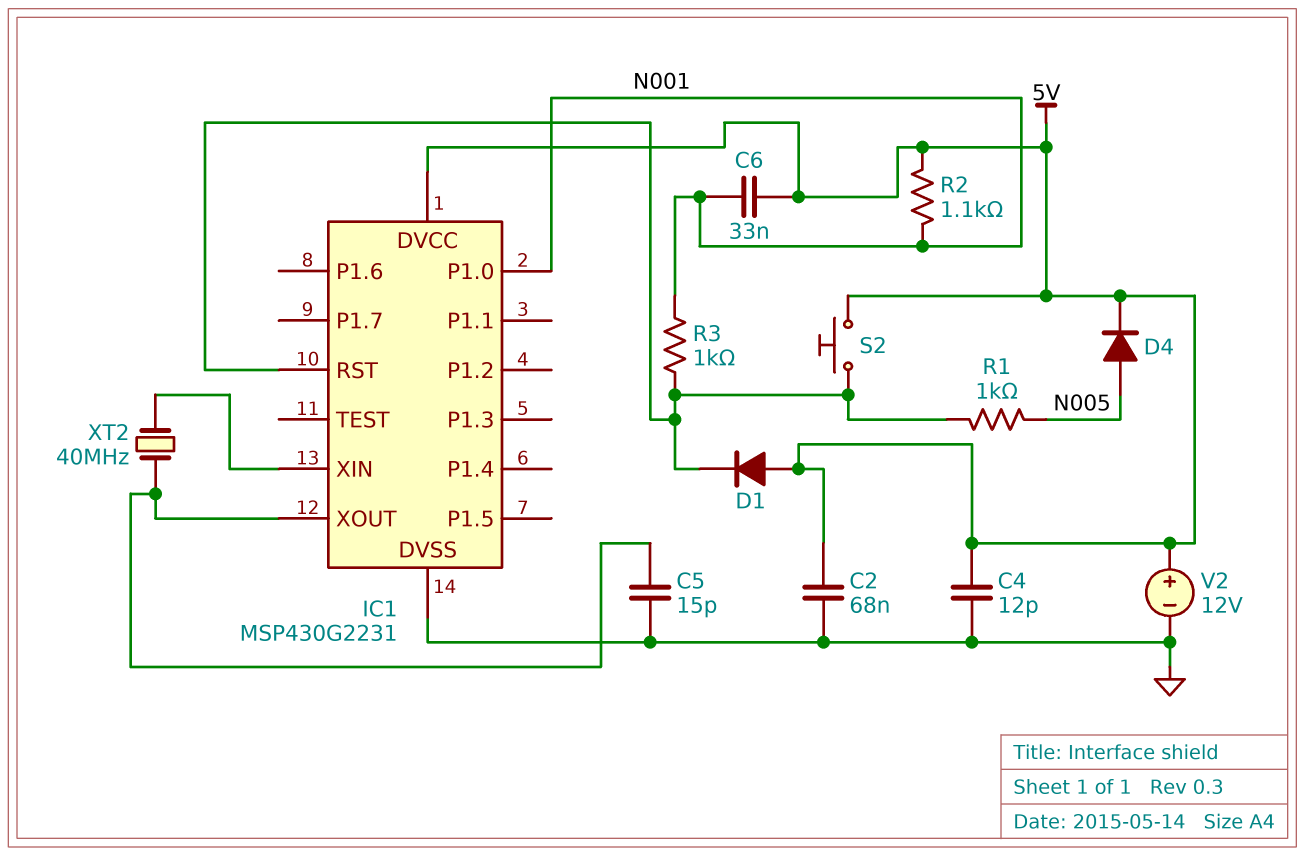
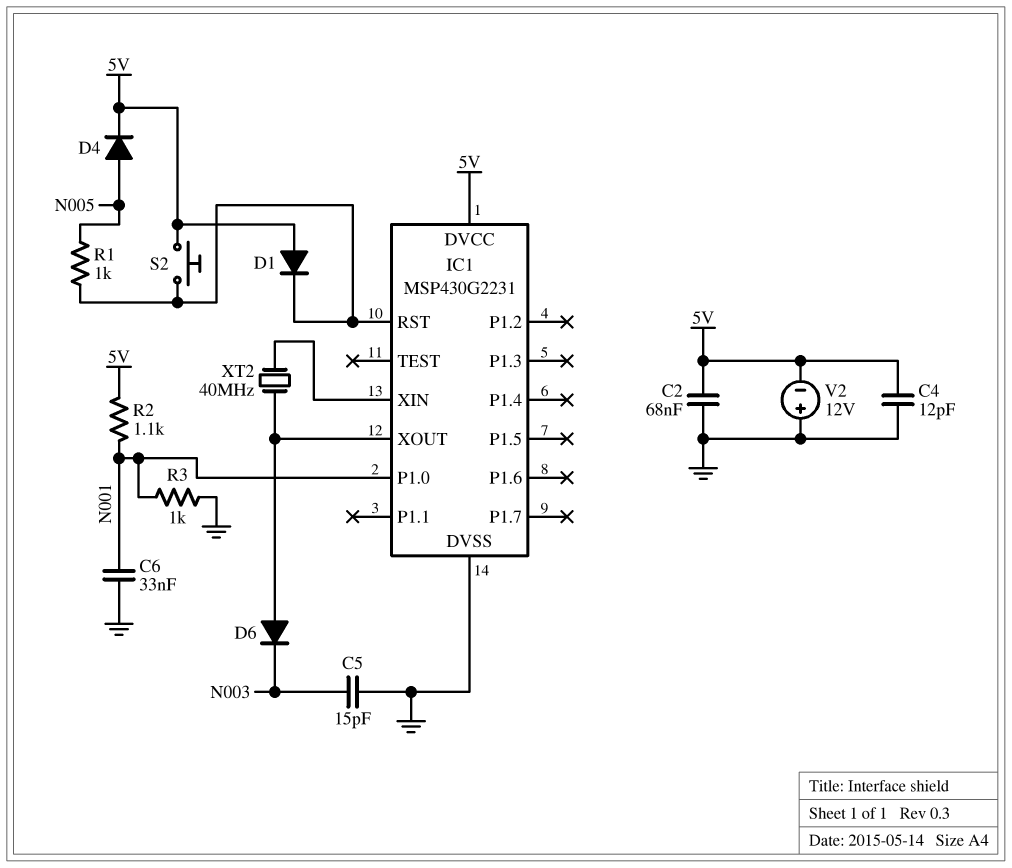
C5: 15pF (GND, IC1/XOUT) -> 15pF (GND, N003)
C6: 33nF (5V, N001) -> 33nF (GND, N001)
D6: none -> diode (A IC1/XOUT, K N003)
R3: 1k (IC1/RST, N001) -> 1k (GND, N001)
V2: 12V (plus 5V, minus GND) -> 12V (plus GND, minus 5V)

